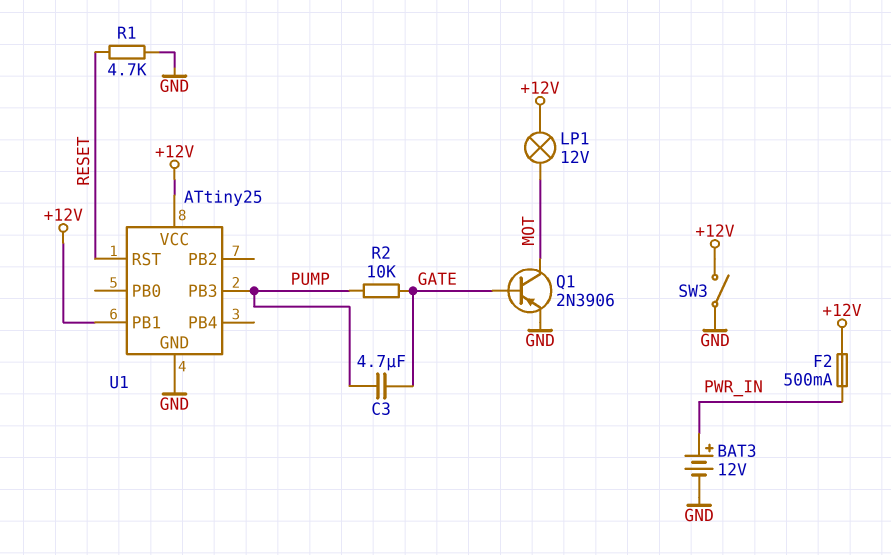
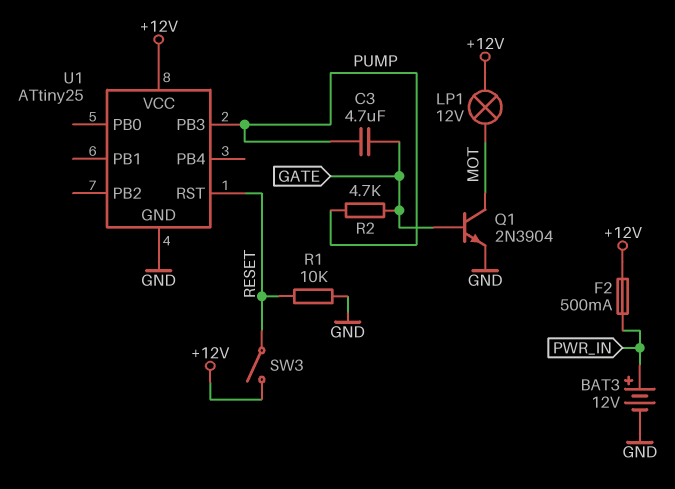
Q1: PNP 2N3906 (B GATE, C MOT, E GND) -> NPN 2N3904 (B GATE, C MOT, E GND)
R1: 4.7k (GND, RESET) -> 10k (GND, RESET)
R2: 10k (GATE, PUMP) -> 4.7k (GATE, PUMP)
SW3: switch (+12V, GND) -> switch (+12V, RESET)
U1 pin PB1: +12V -> none

